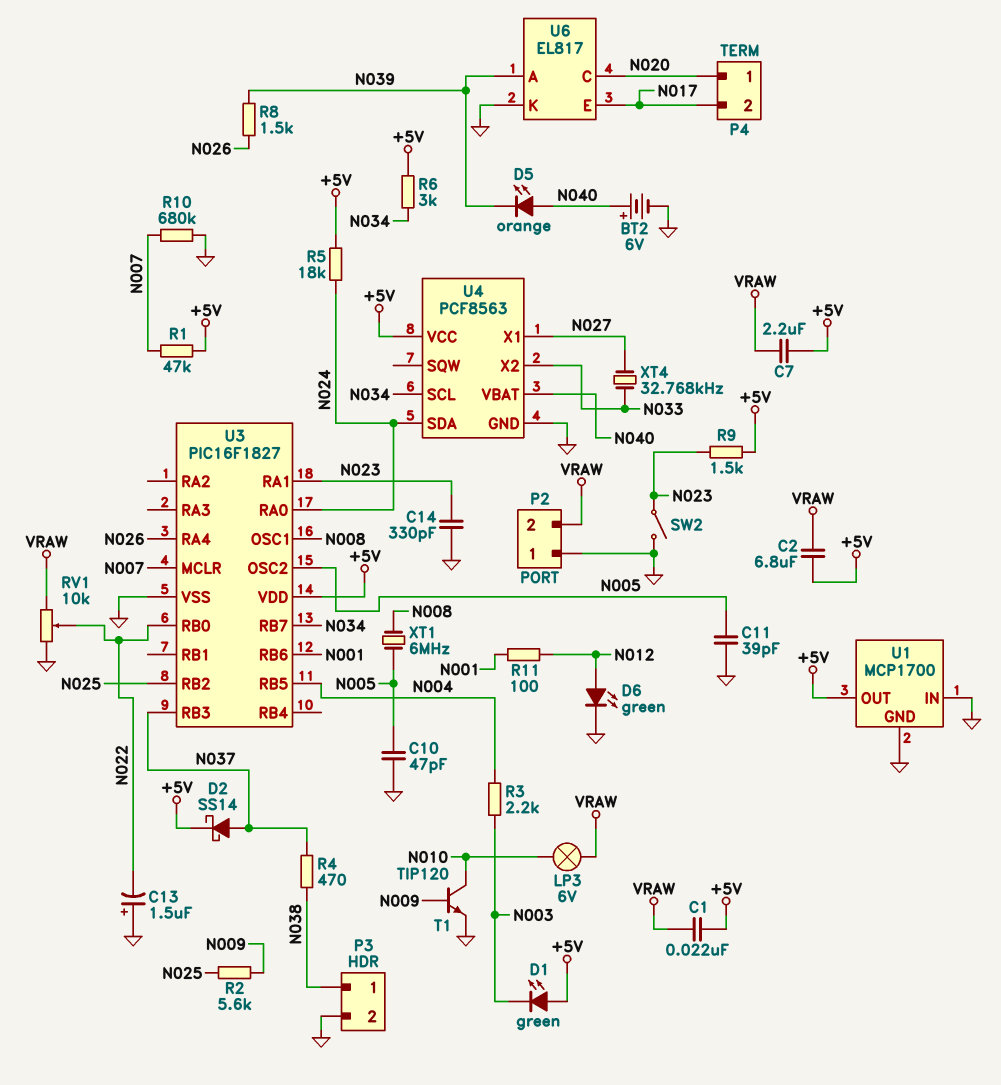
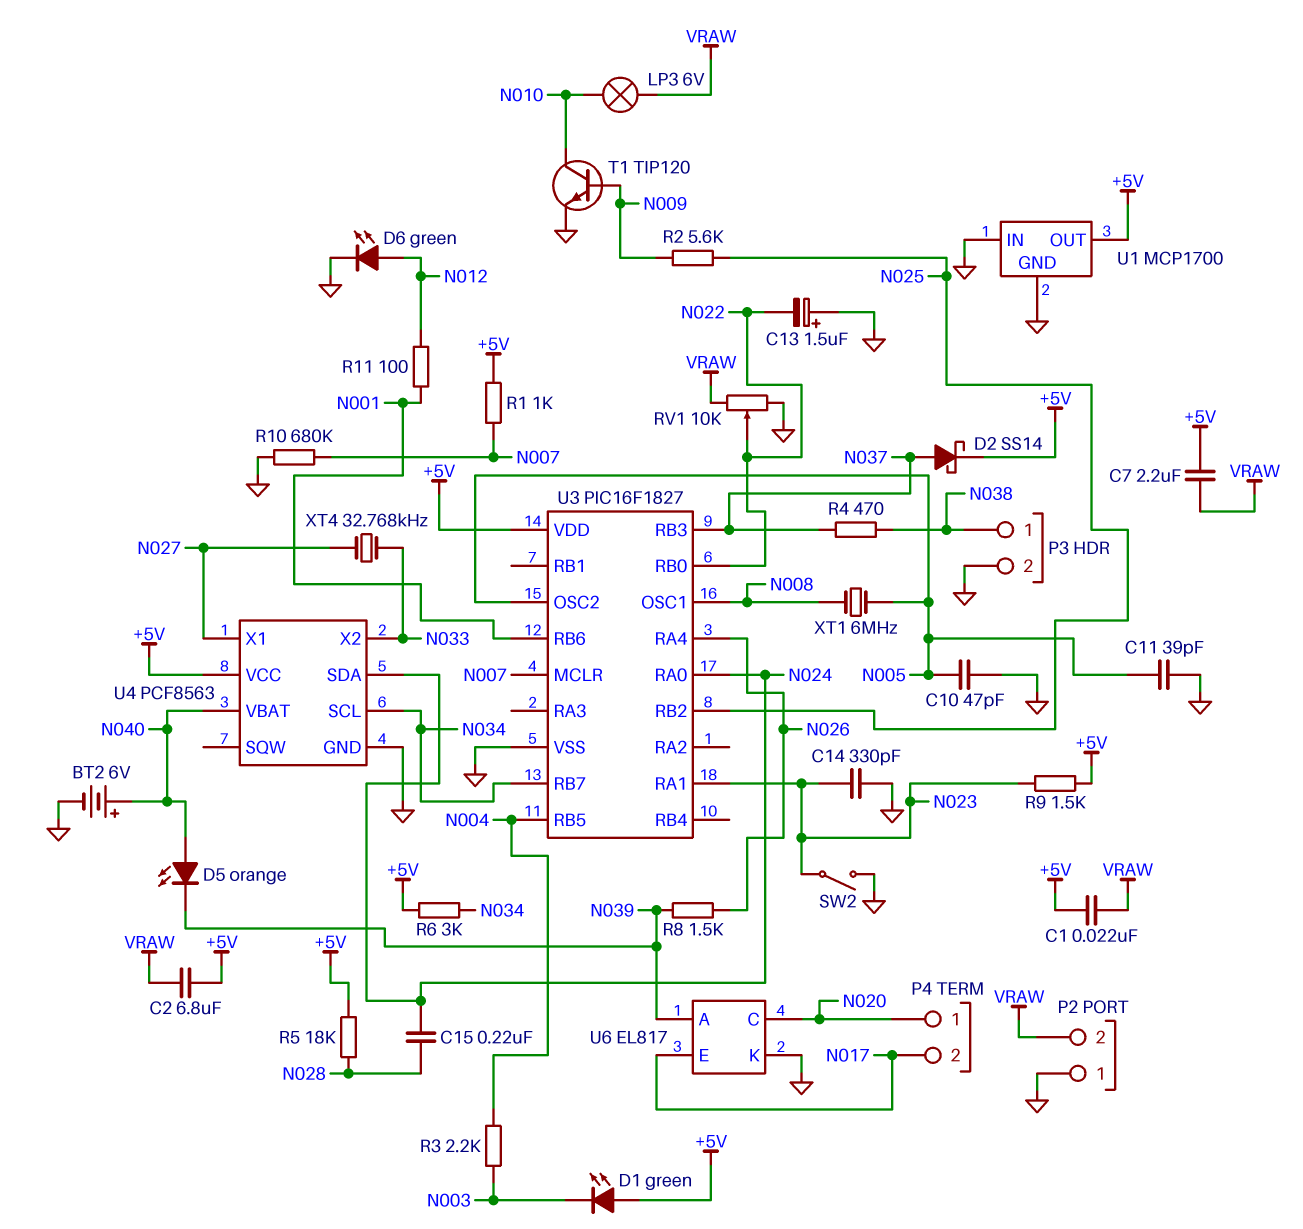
C15: none -> 220nF (N024, N028)
R1: 47k (+5V, N007) -> 1k (+5V, N007)
R5: 18k (+5V, N024) -> 18k (+5V, N028)

